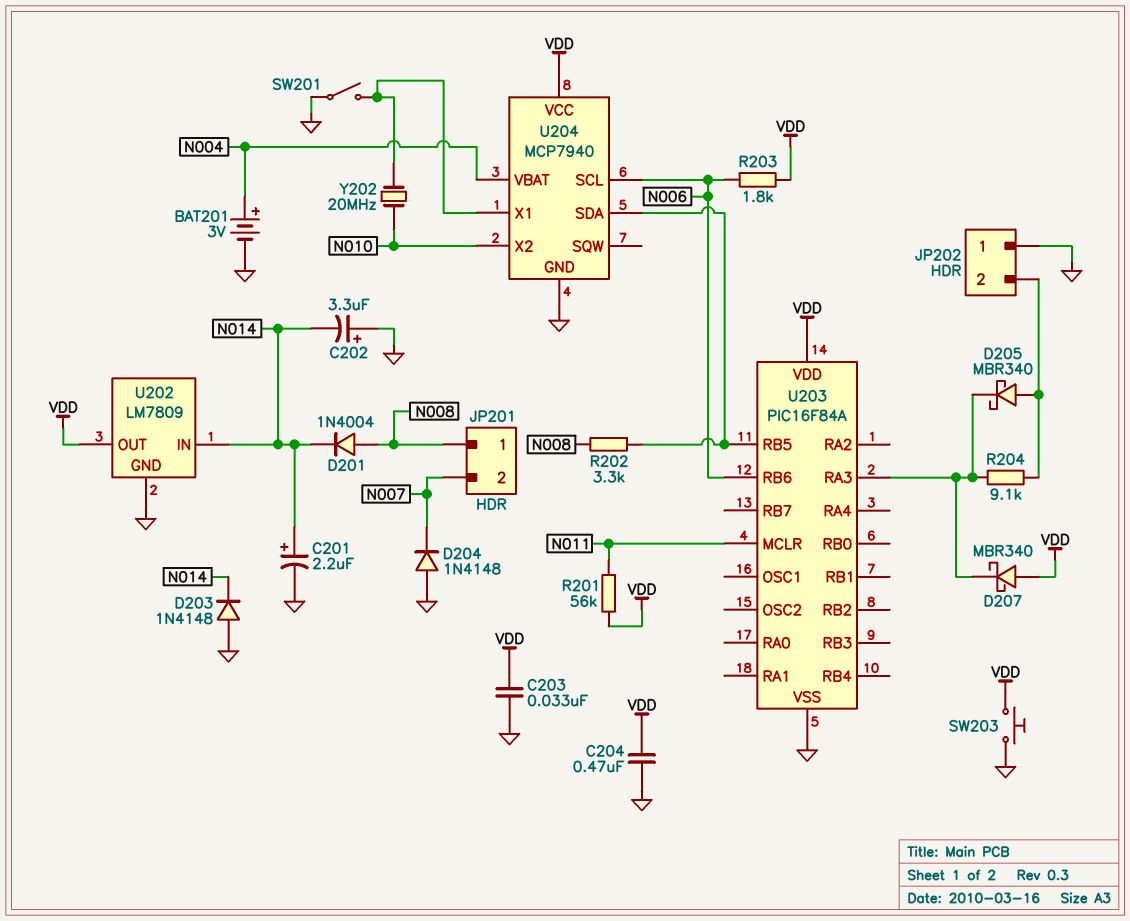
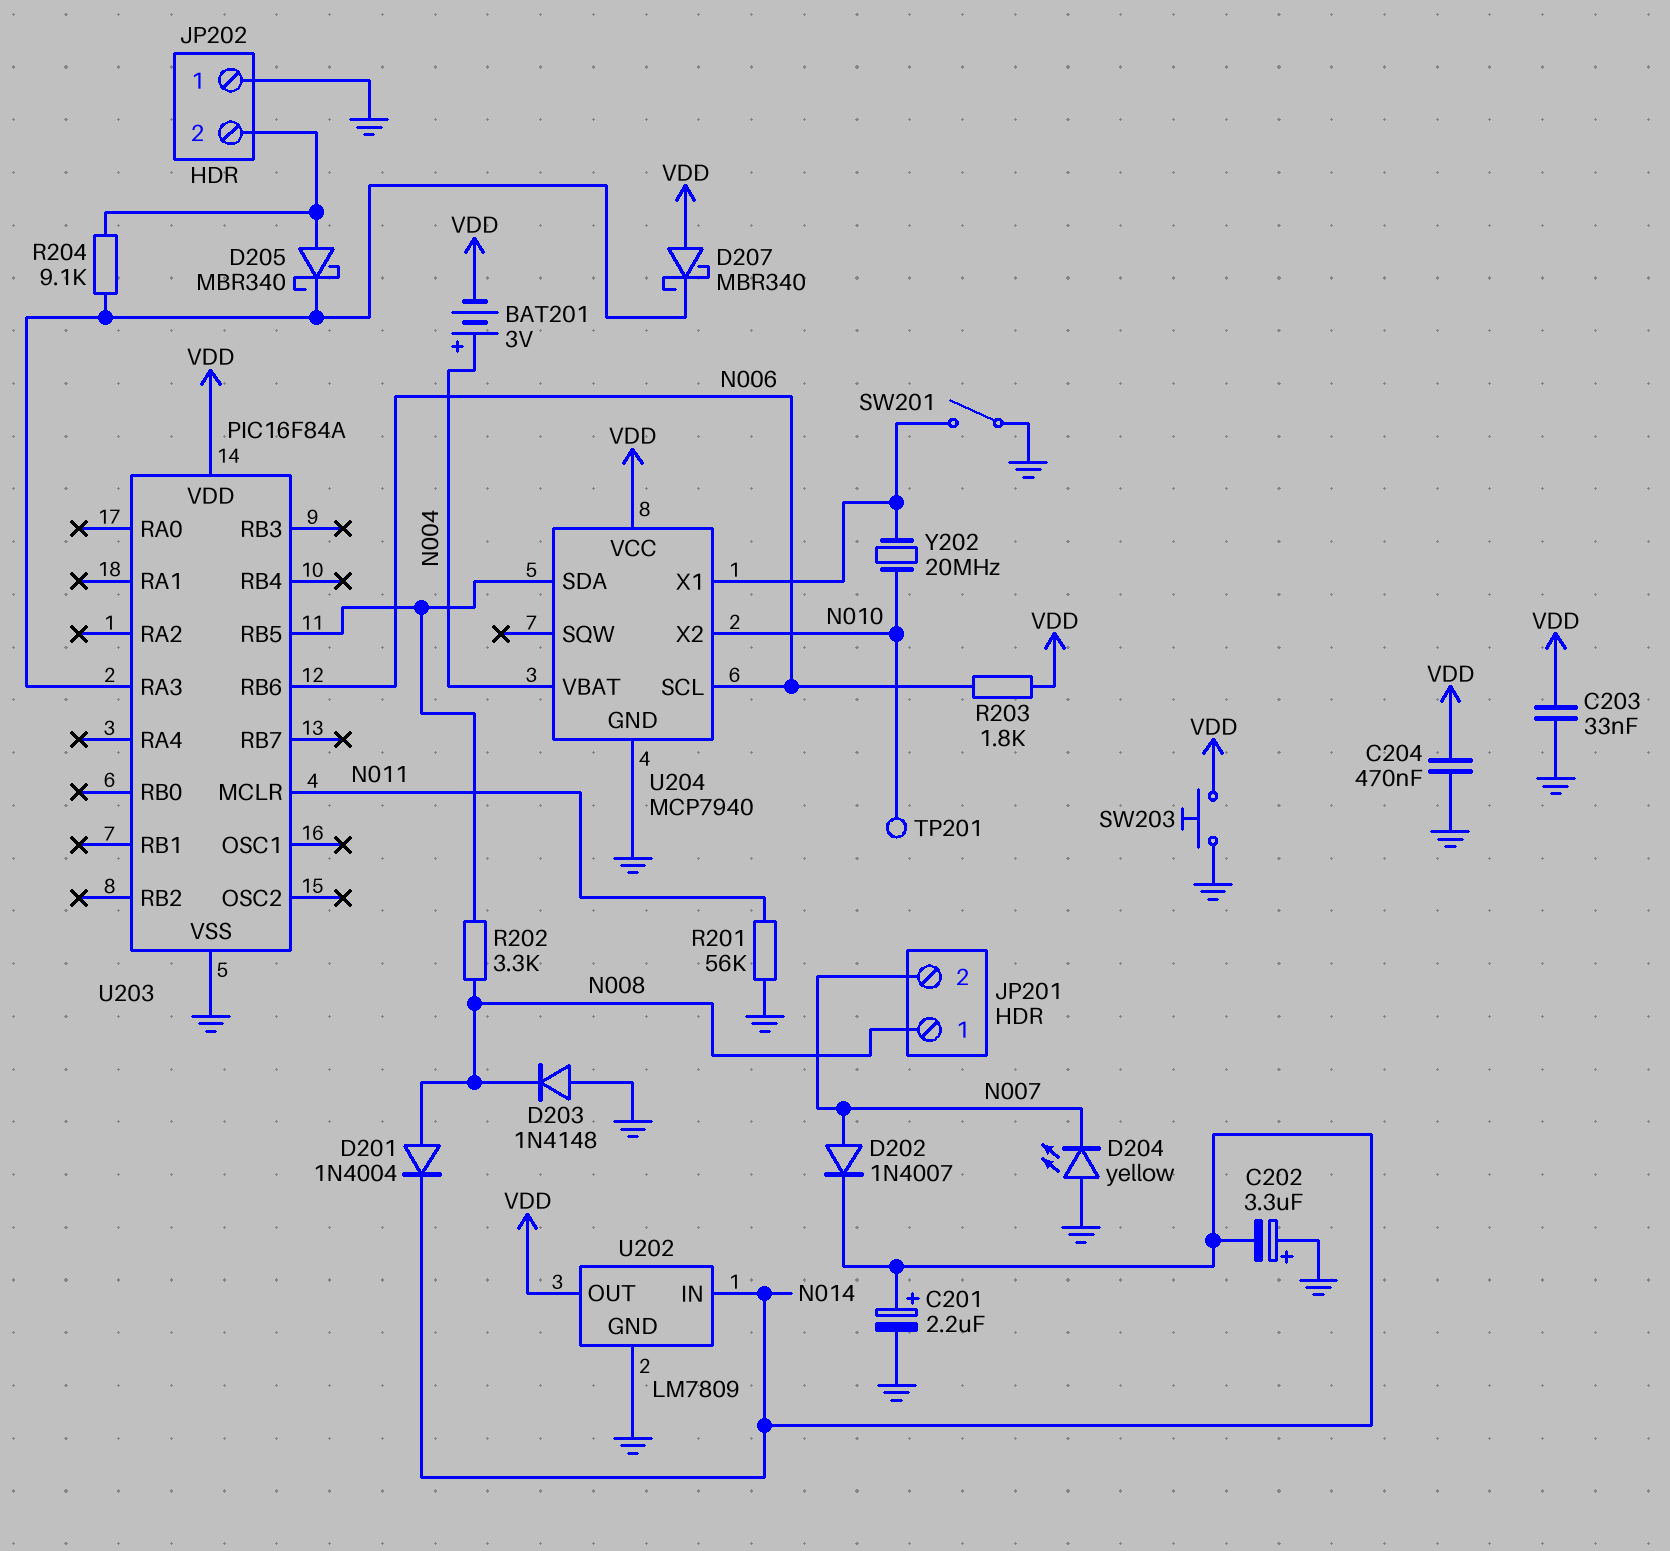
BAT201: 3V (plus N004, minus GND) -> 3V (plus N004, minus VDD)
D202: none -> diode 1N4007 (A N007, K N014)
D203: diode 1N4148 (A GND, K N014) -> diode 1N4148 (A GND, K N008)
D204: diode 1N4148 (A GND, K N007) -> LED yellow (A GND, K N007)
R201: 56k (N011, VDD) -> 56k (GND, N011)
TP201: none -> test point (N010)

